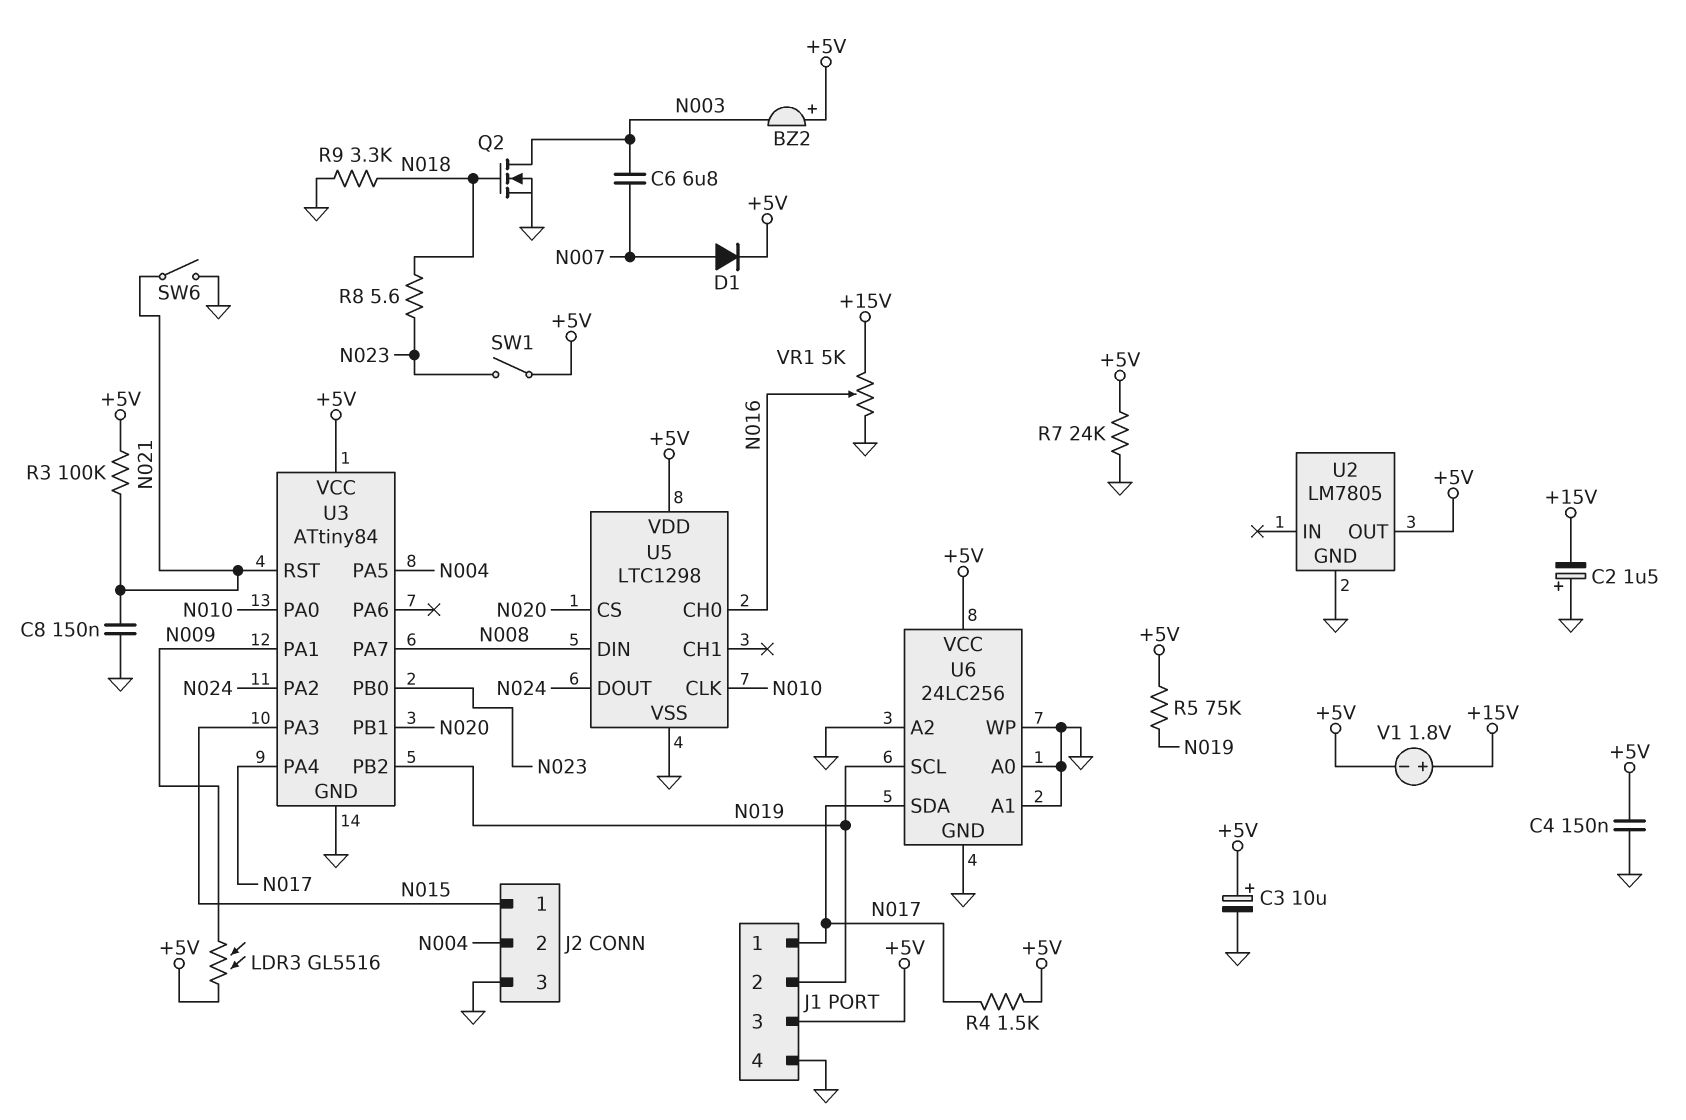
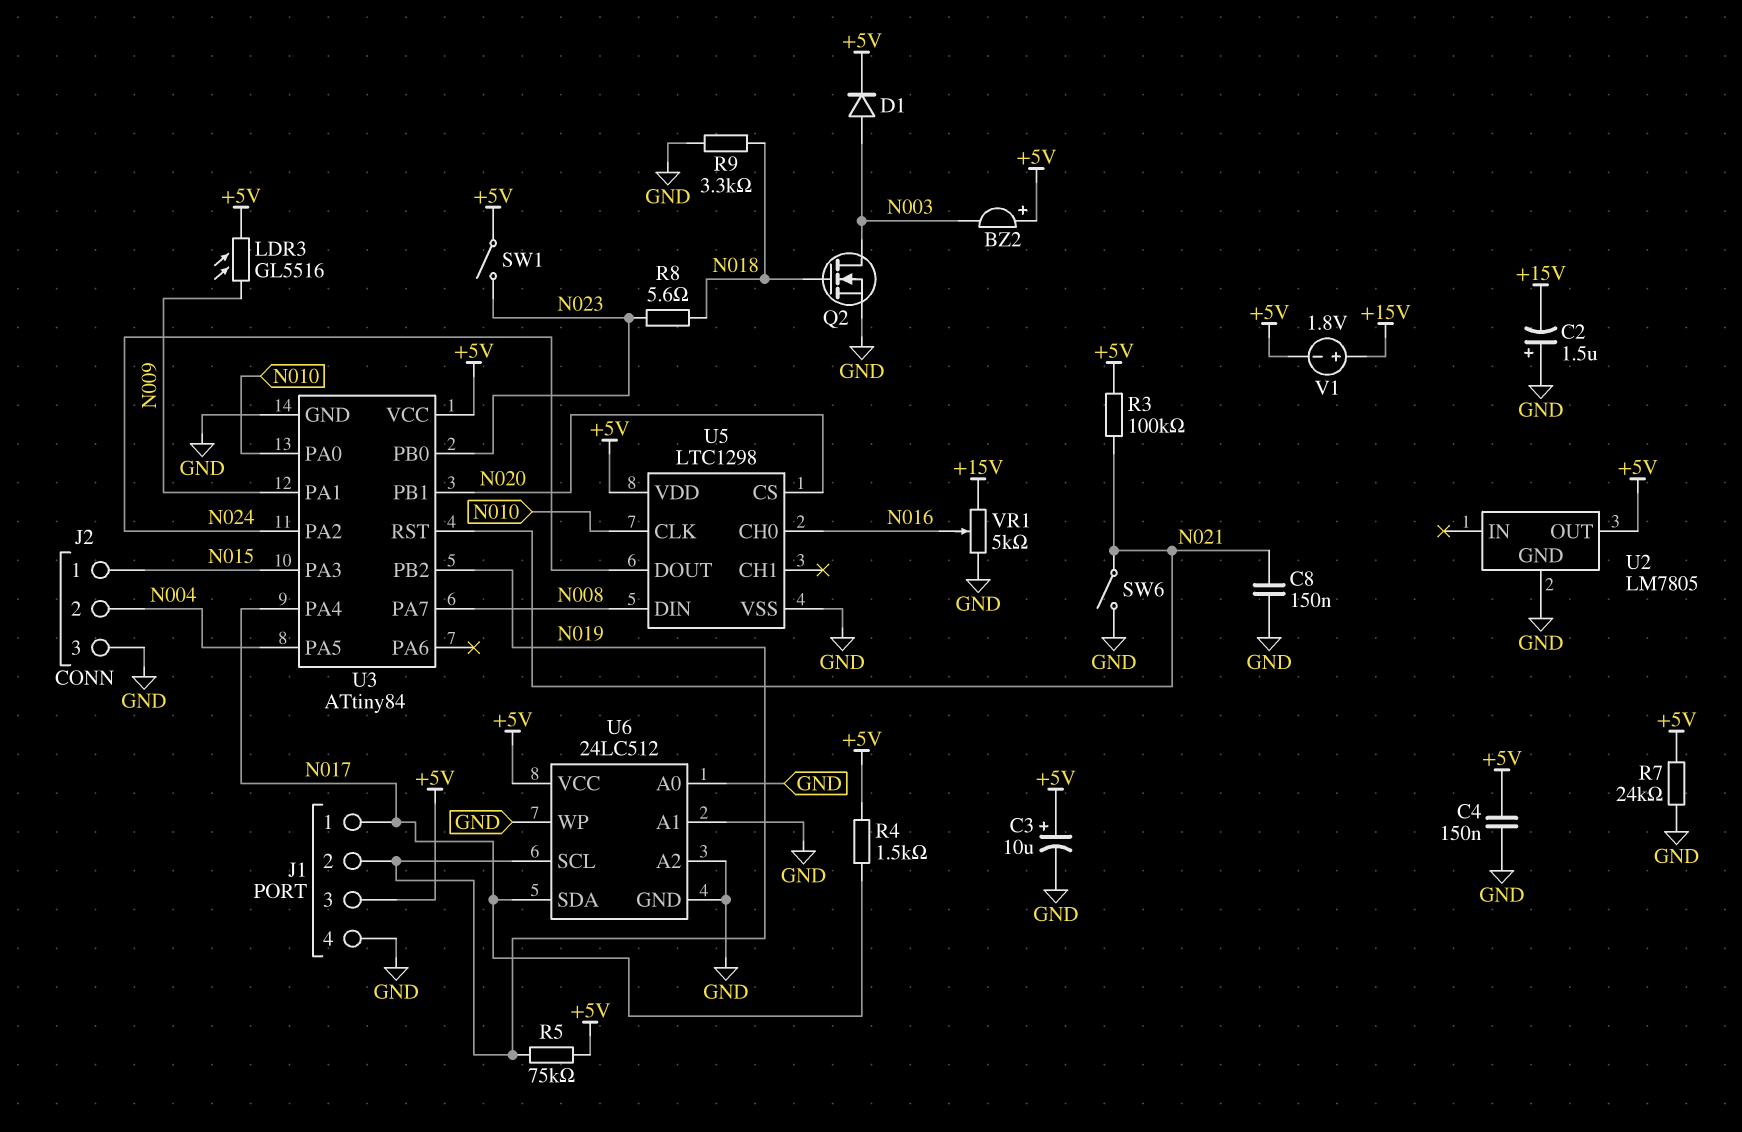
C6: 6.8uF (N003, N007) -> none
D1: diode (A N007, K +5V) -> diode (A N003, K +5V)
U6: 24LC256 -> 24LC512

